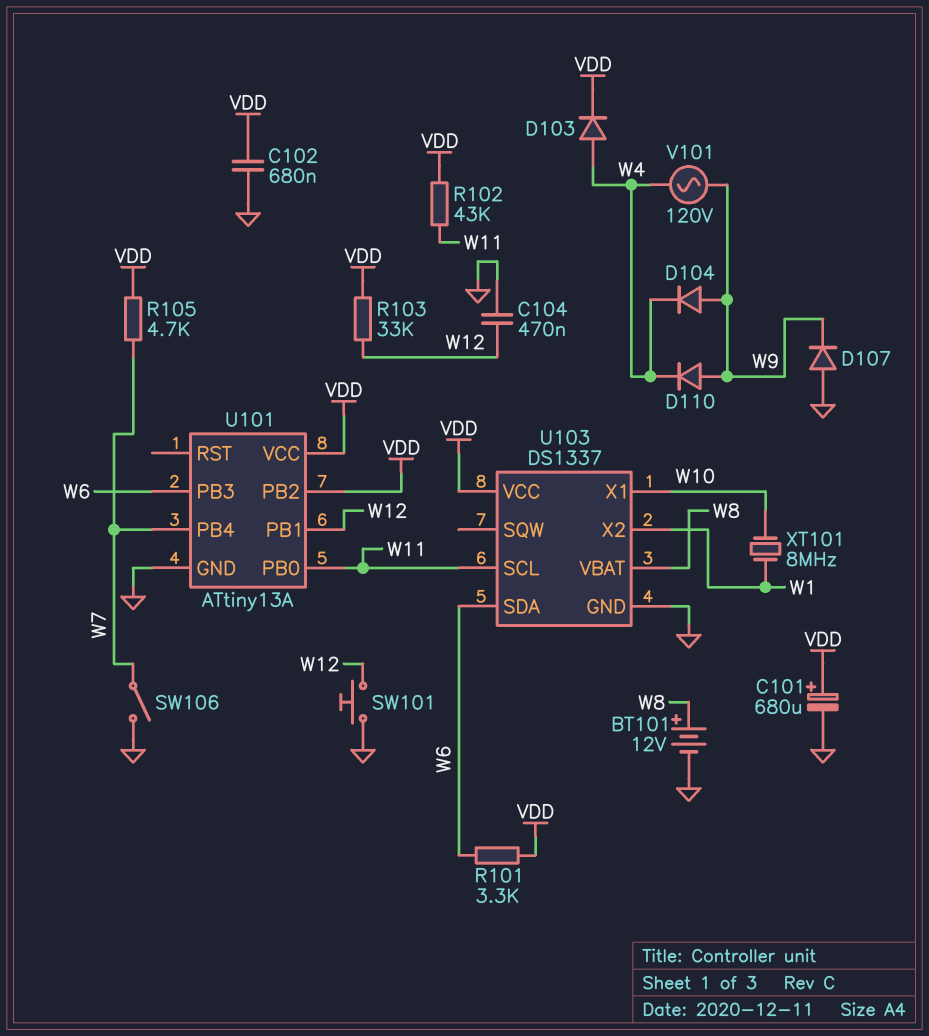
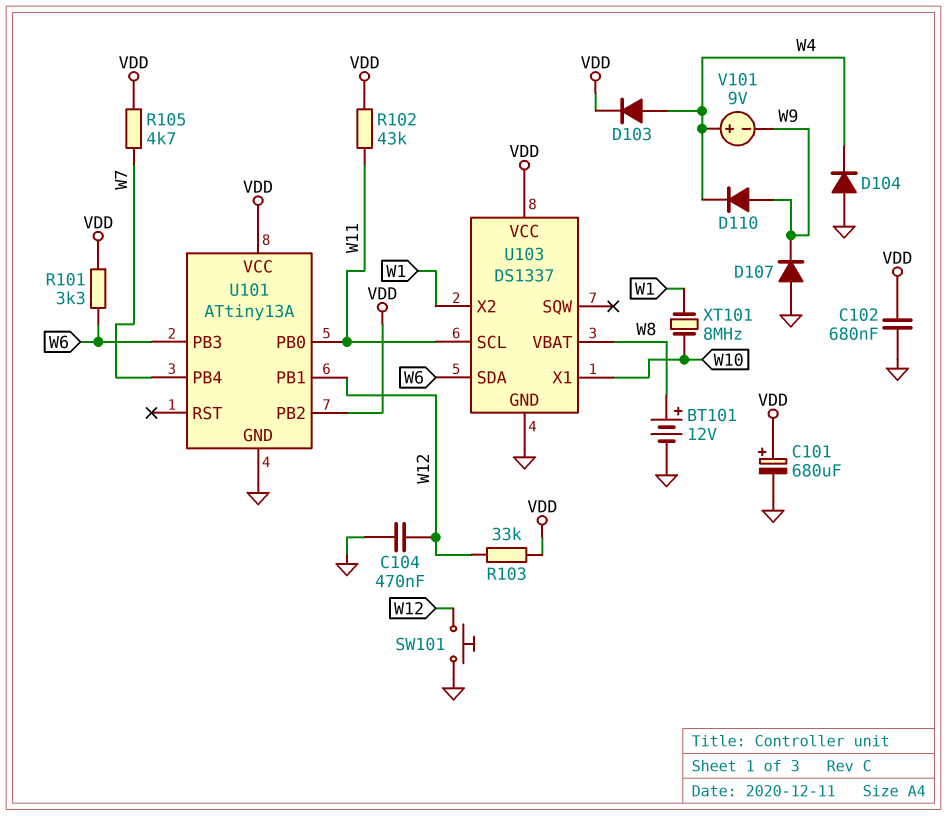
D104: diode (A W9, K W4) -> diode (A GND, K W4)
SW106: switch (GND, W7) -> none
V101: AC 120V (W4, W9) -> 9V (plus W4, minus W9)

